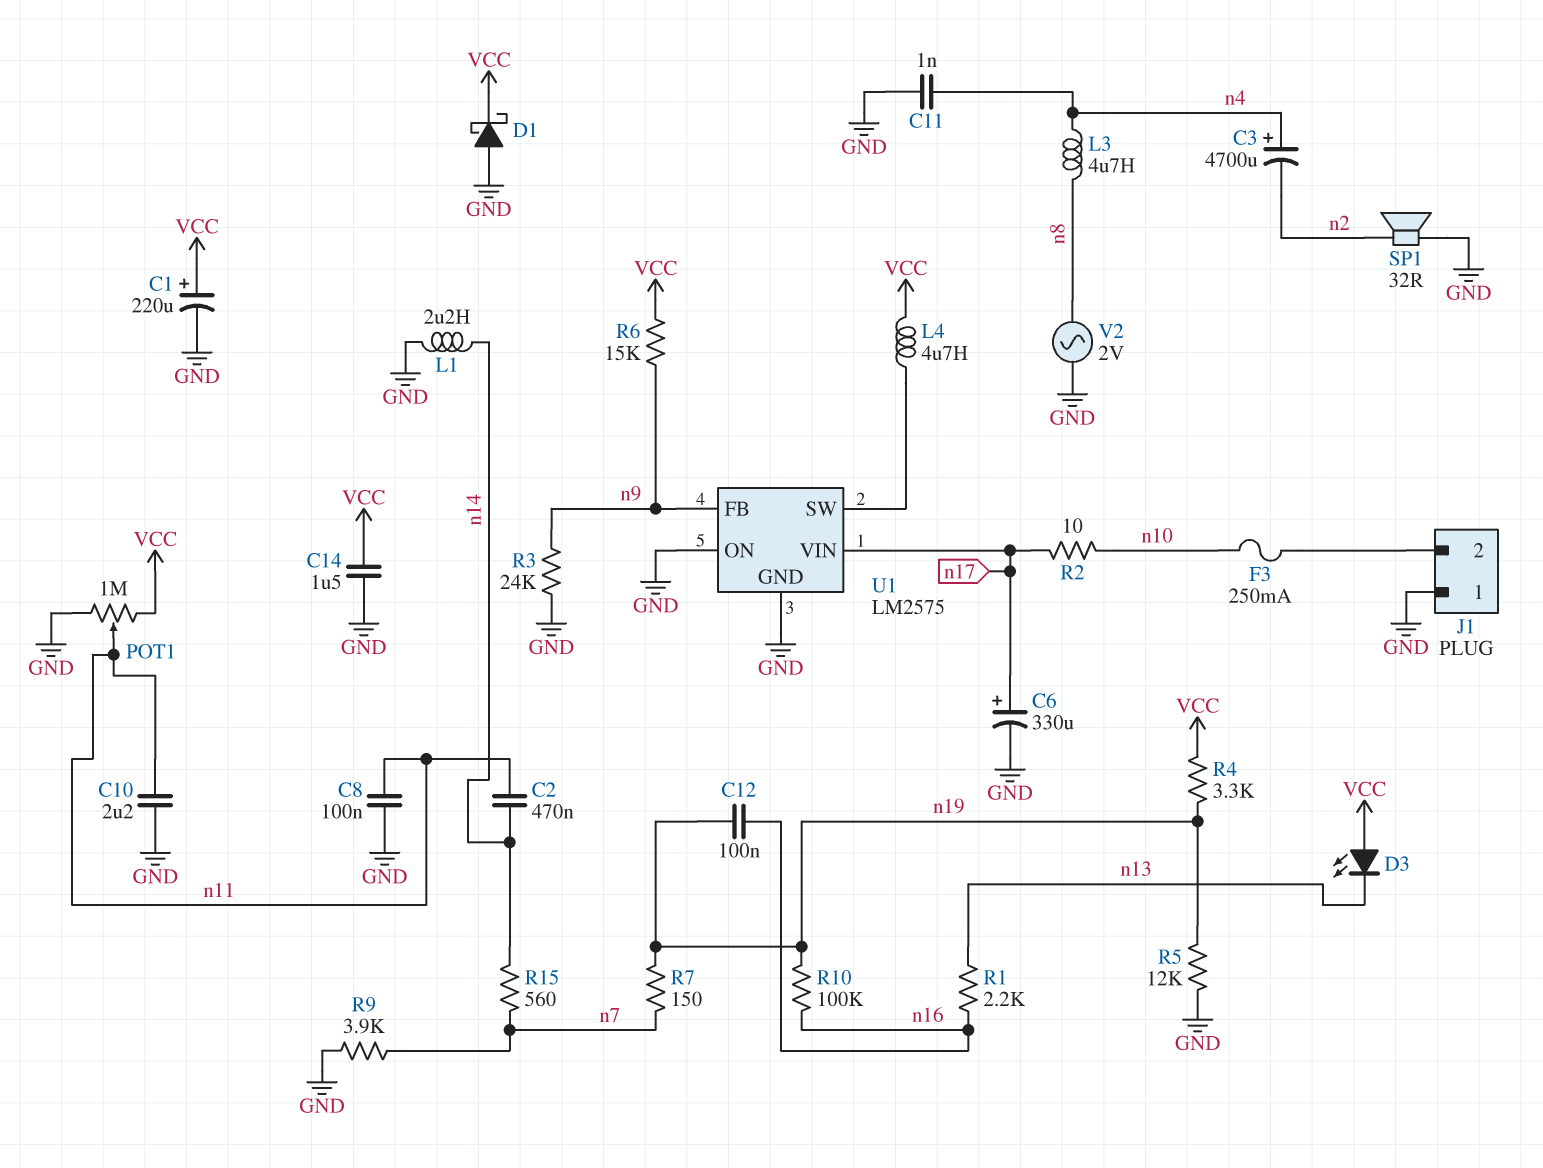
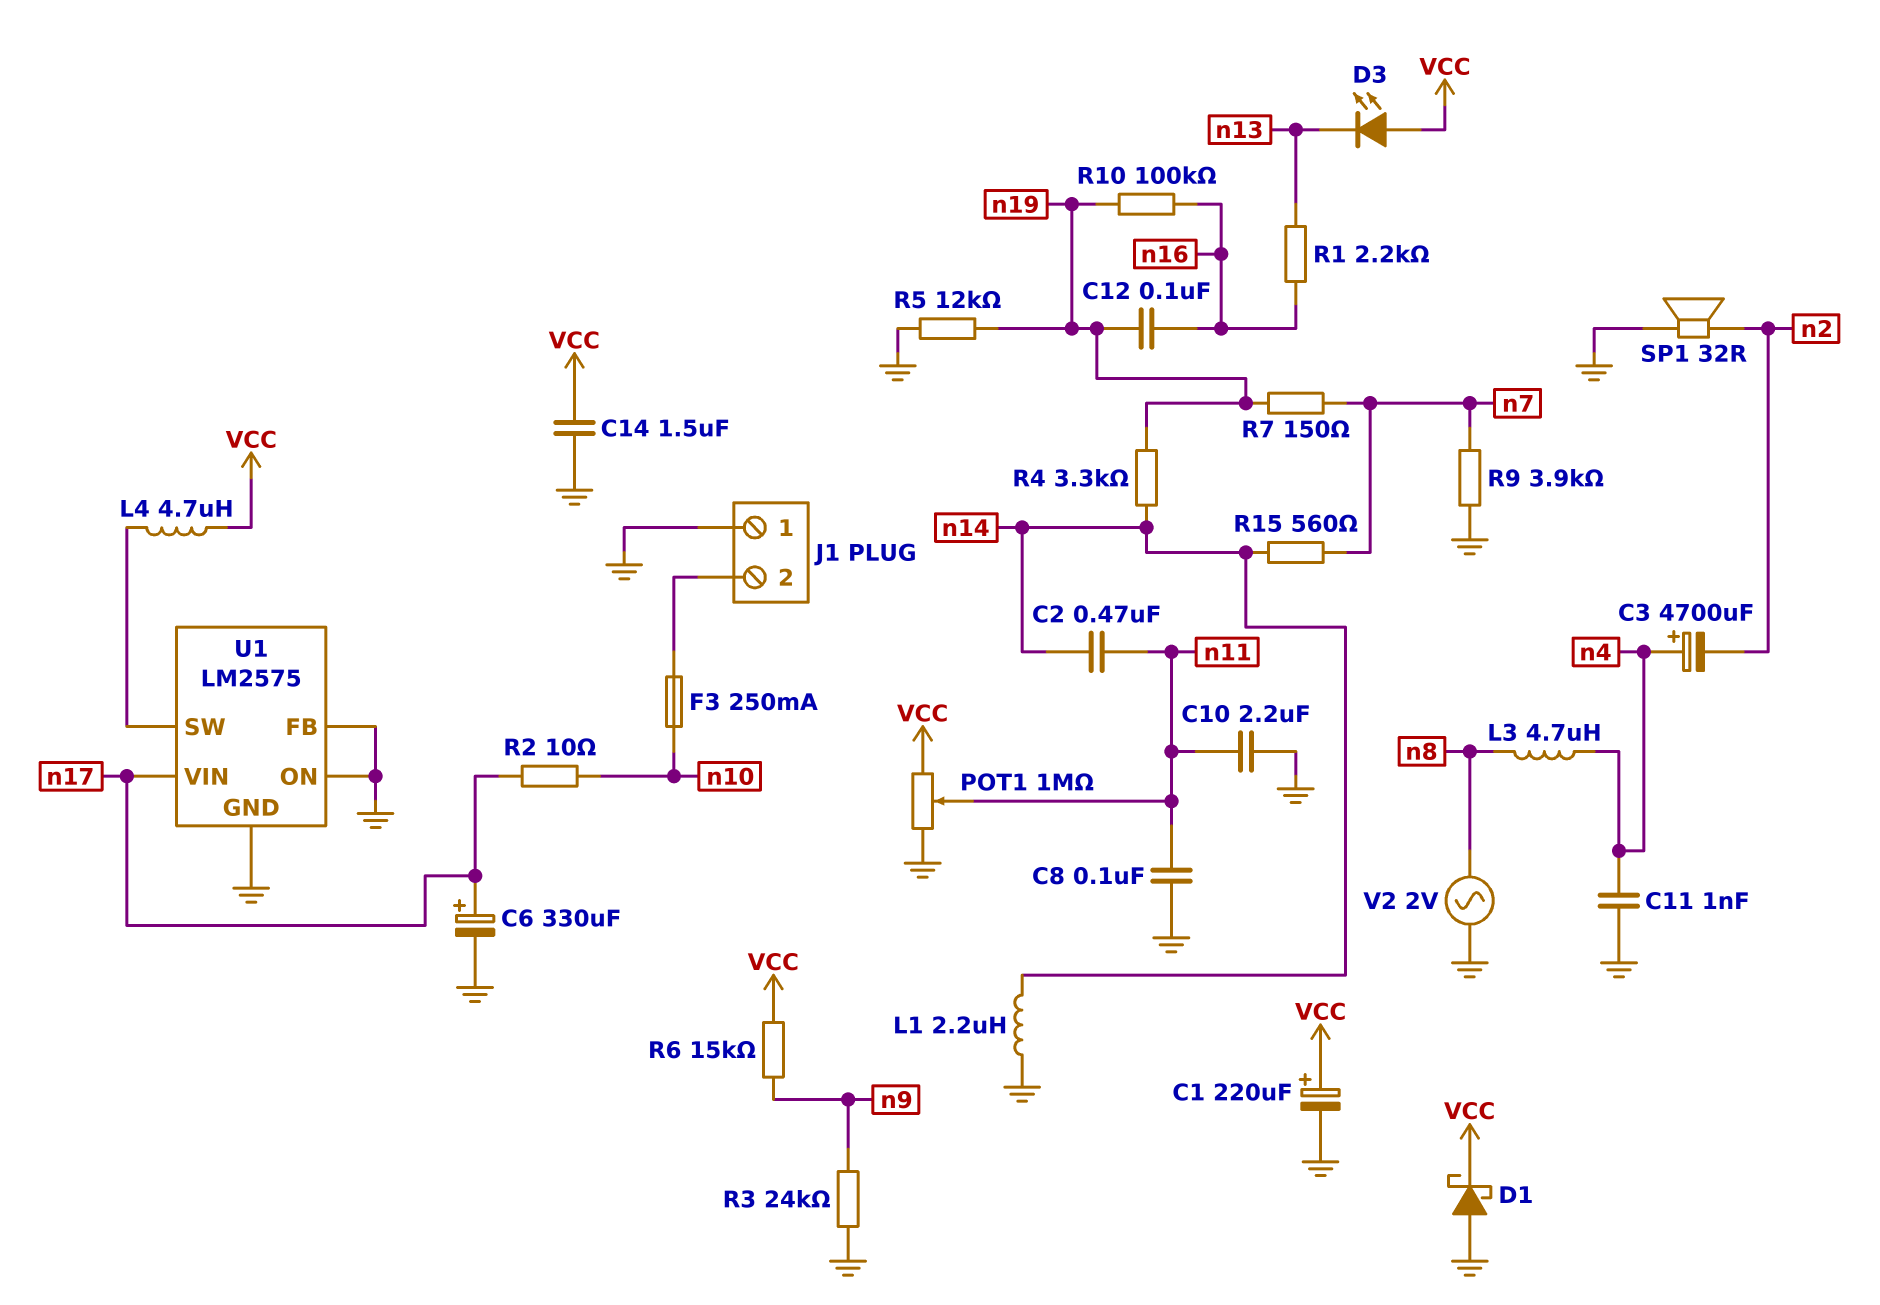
R4: 3.3k (VCC, n19) -> 3.3k (n14, n19)
U1 pin FB: n9 -> GND

